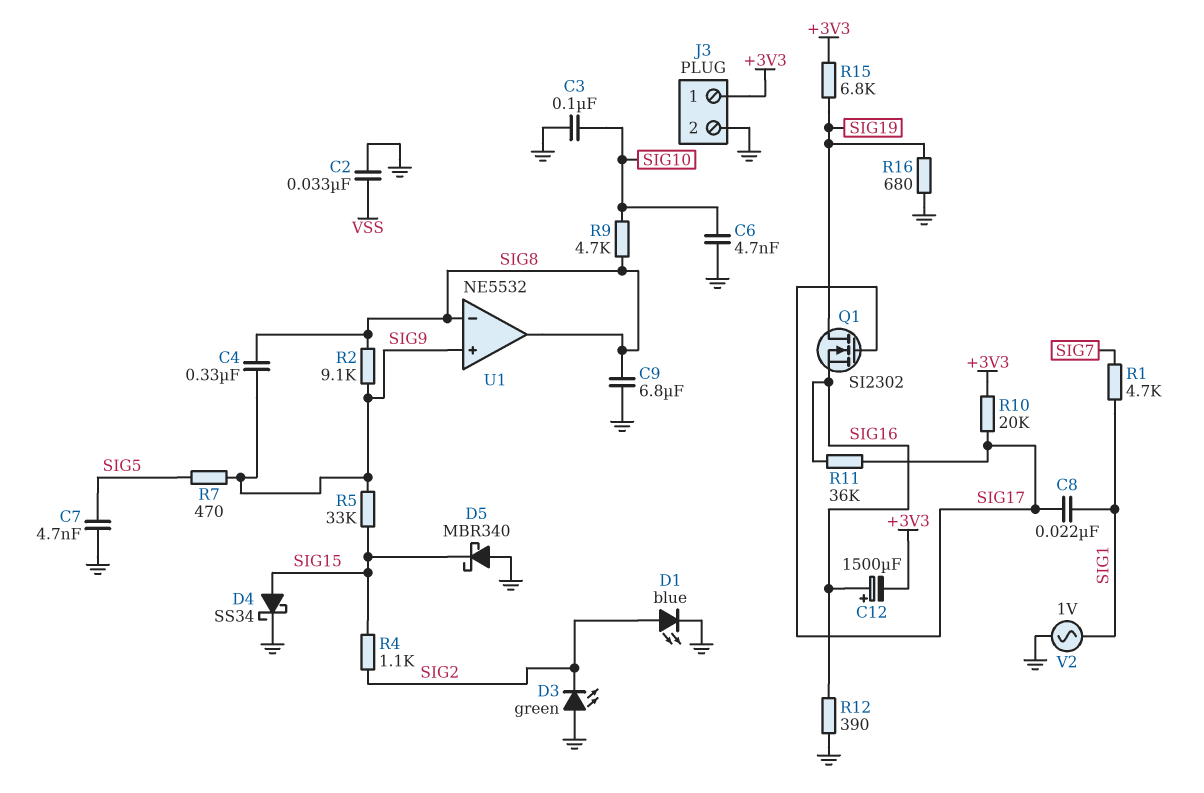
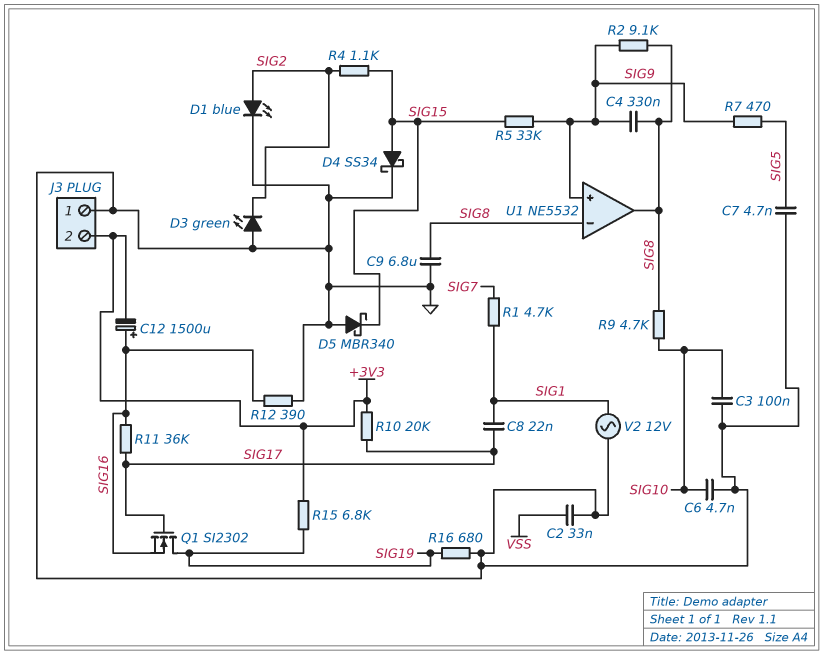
J3 pin 1: +3V3 -> GND
J3 pin 2: GND -> +3V3
V2: AC 1V (GND, SIG1) -> AC 12V (GND, SIG1)

